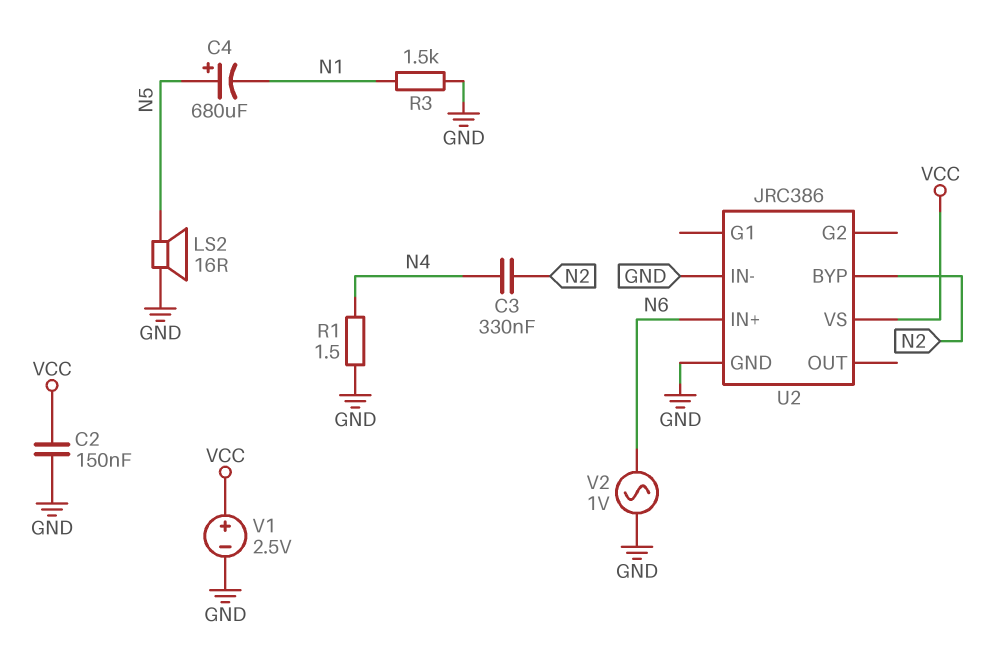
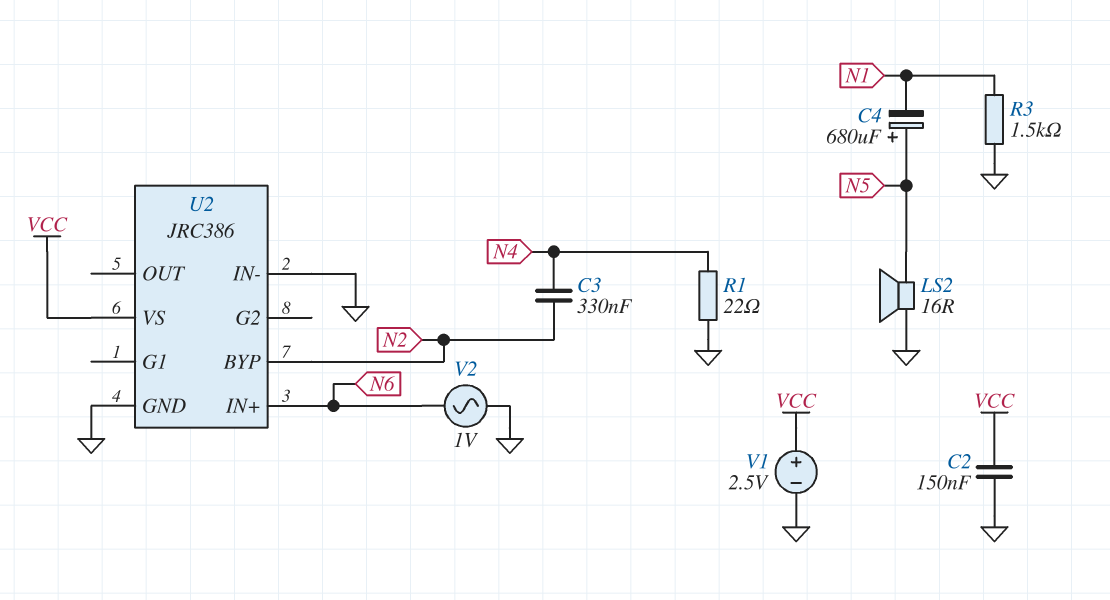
R1: 1.5 (GND, N4) -> 22 (GND, N4)

